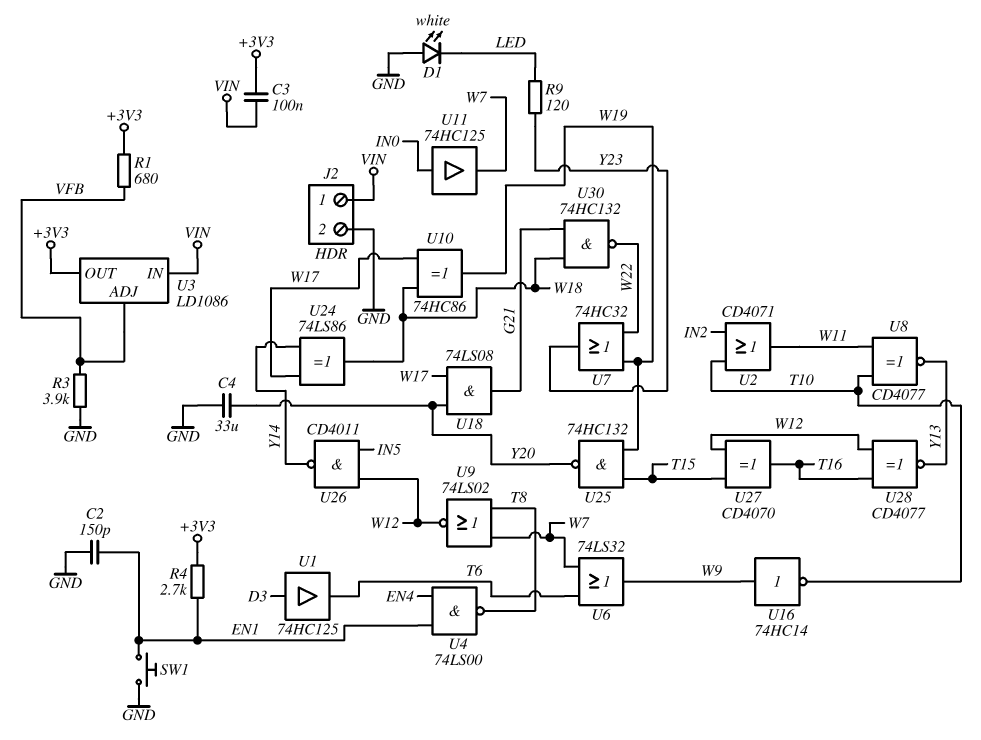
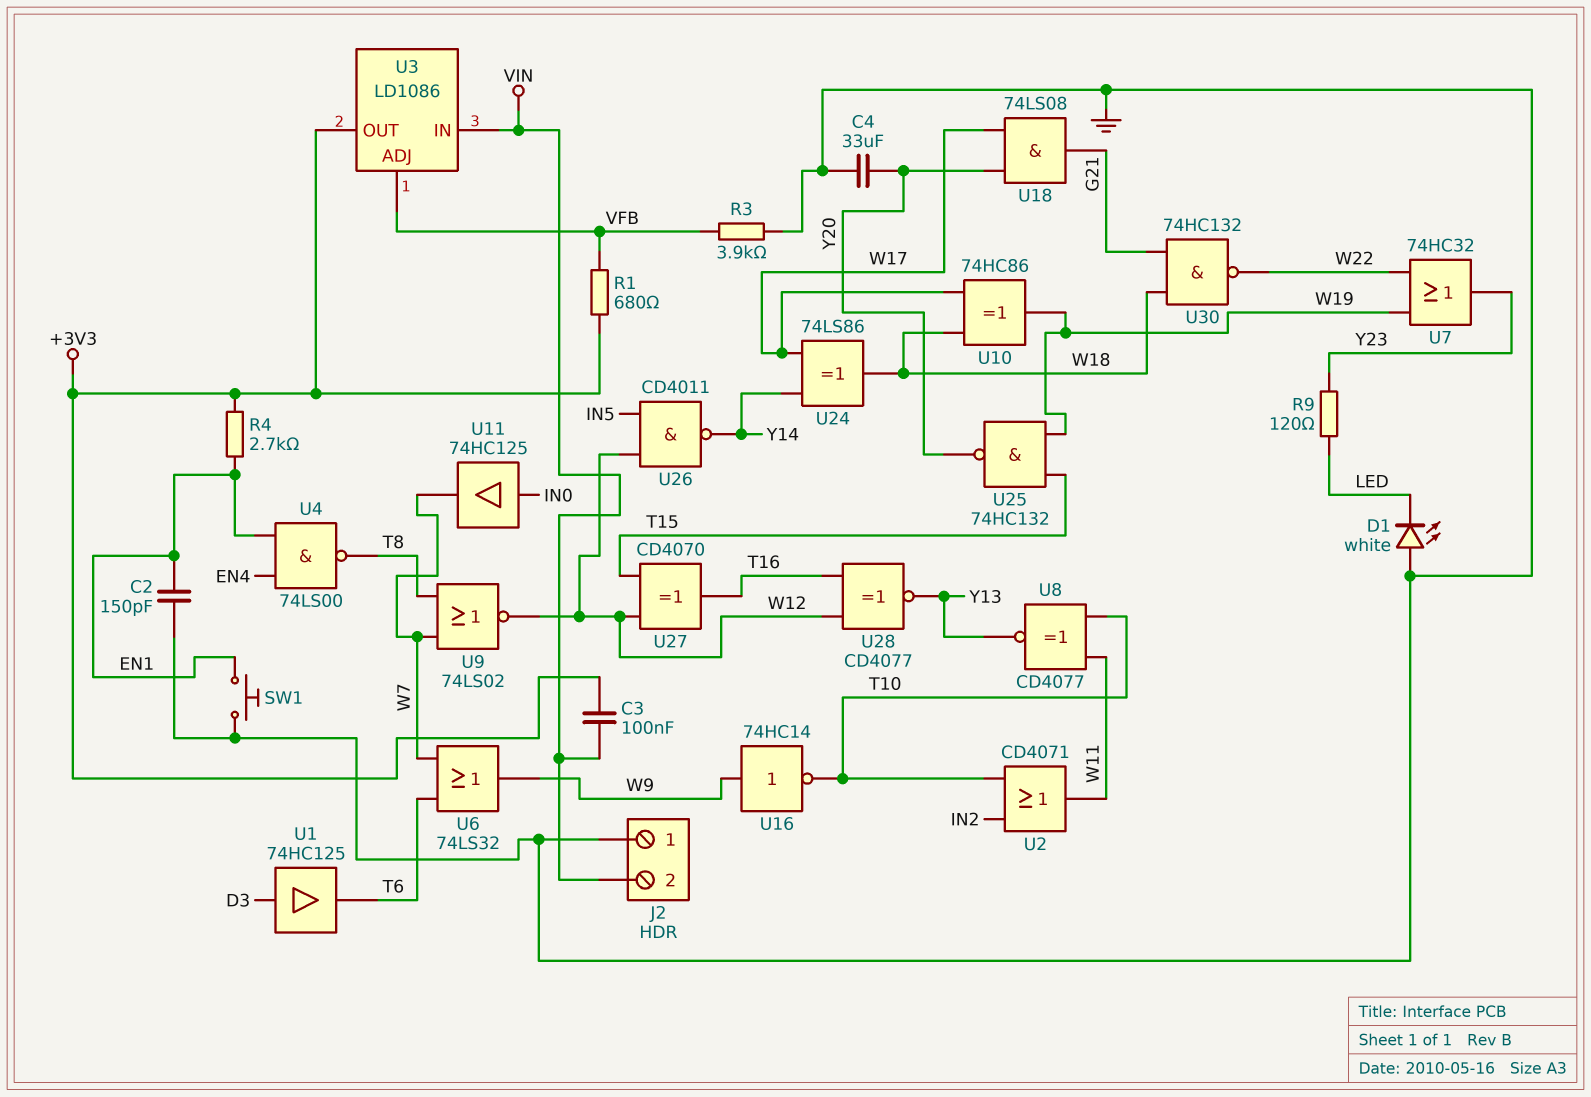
J2 pin 1: VIN -> GND
J2 pin 2: GND -> VIN

